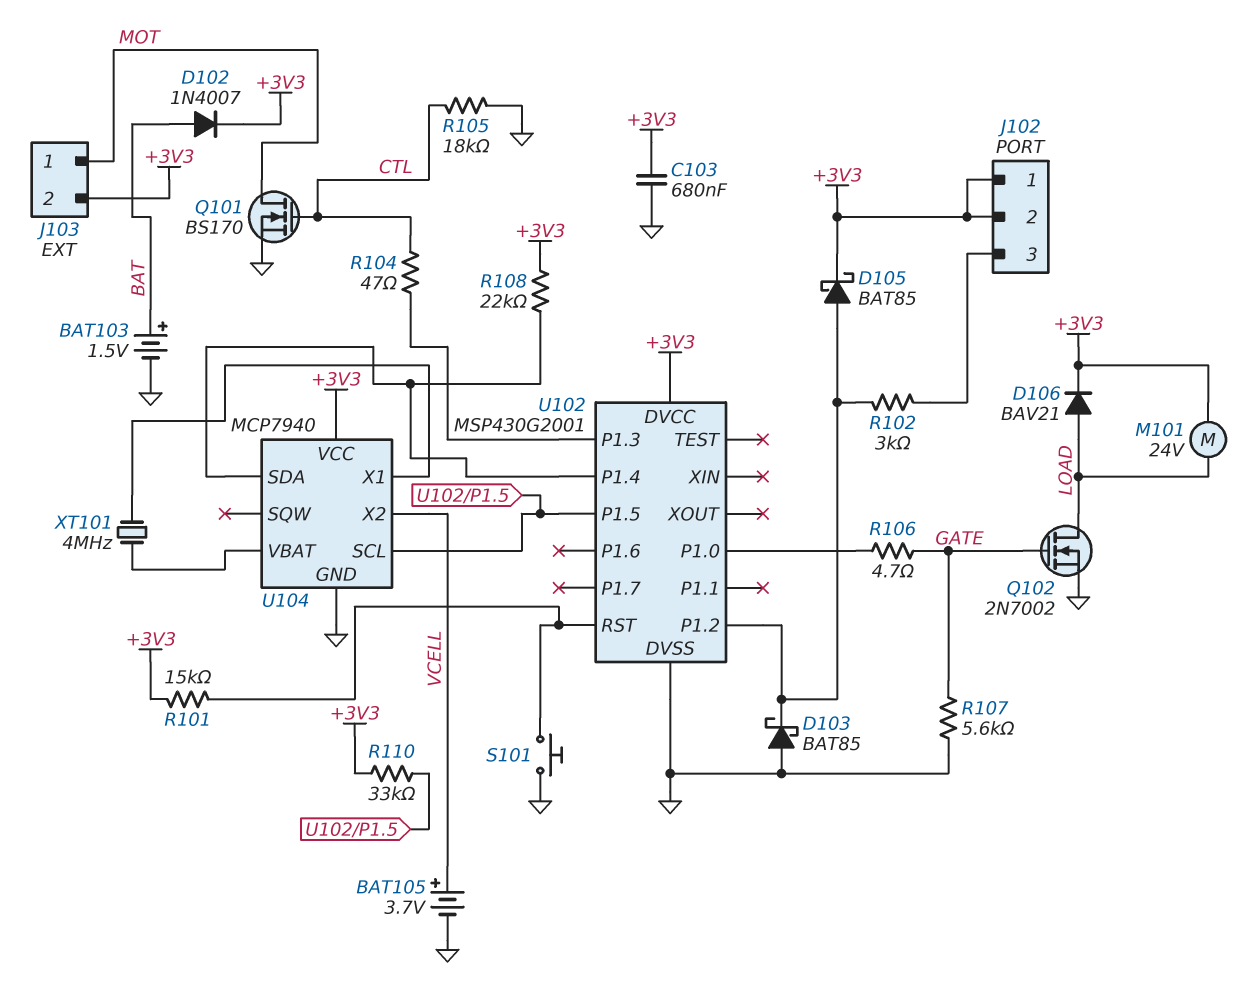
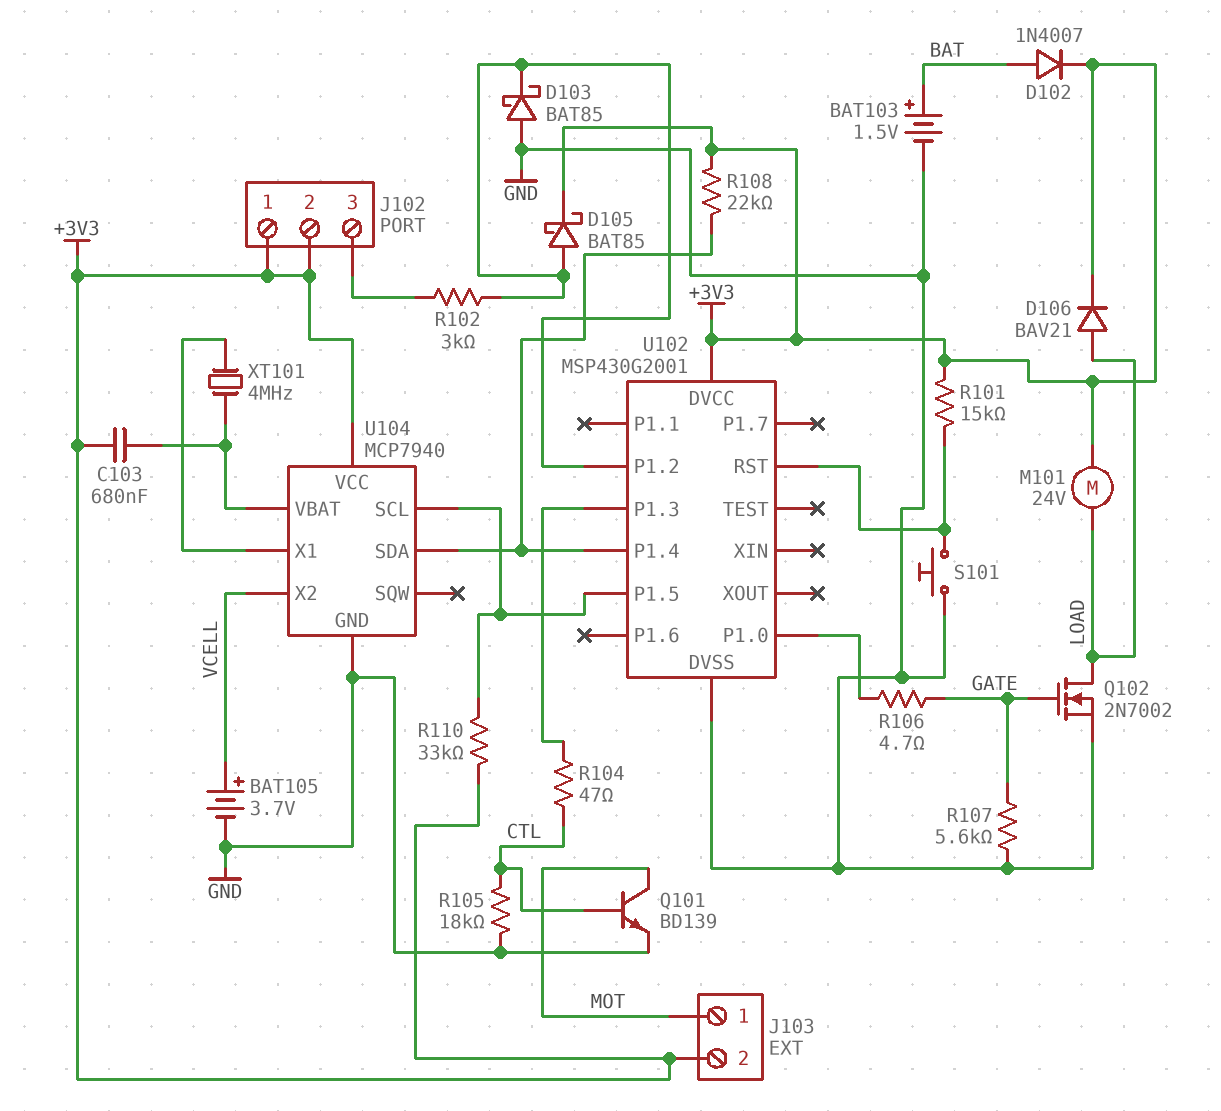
C103: 680nF (+3V3, GND) -> 680nF (+3V3, U104/VBAT)
Q101: NMOS BS170 (G CTL, D MOT, S GND) -> NPN BD139 (B CTL, C MOT, E GND)

